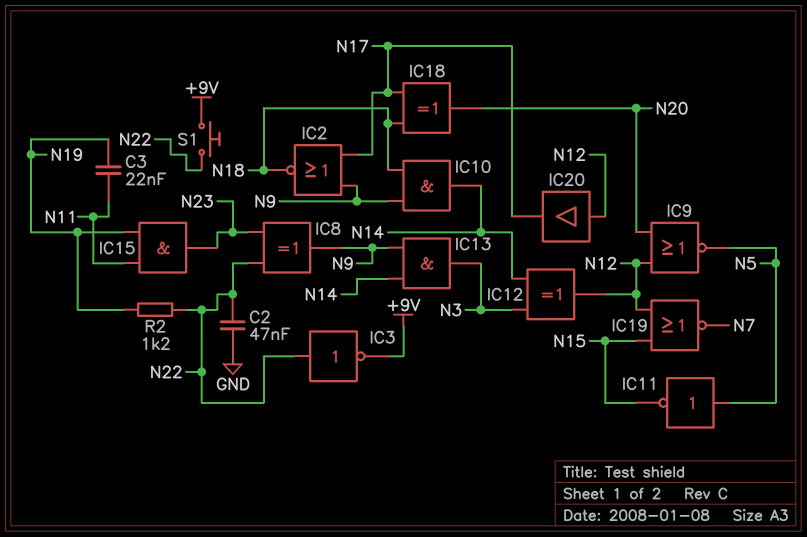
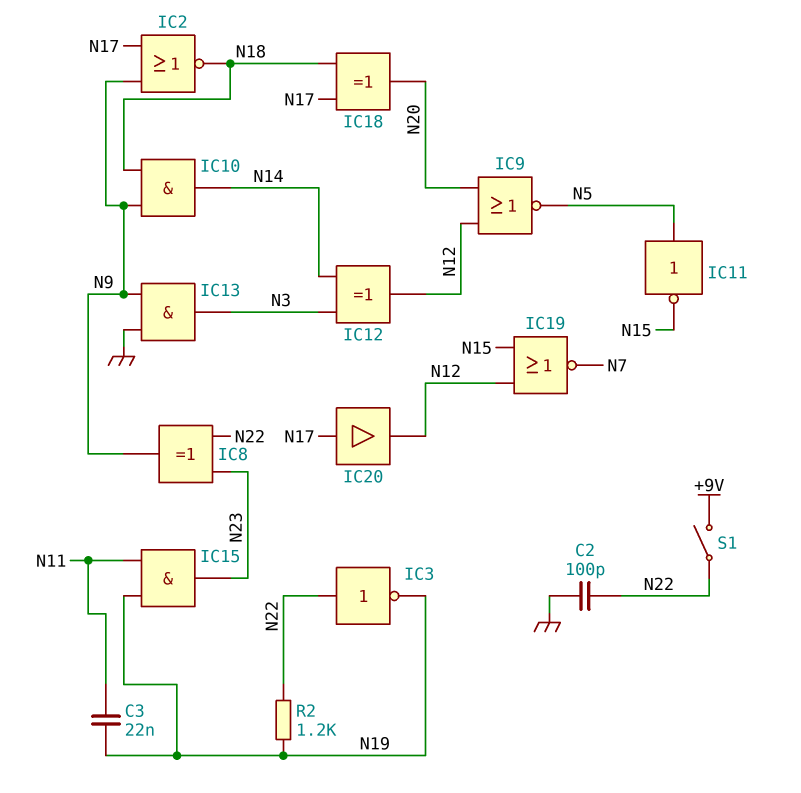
C2: 47nF (GND, N22) -> 100pF (GND, N22)
IC3: NOT (in N22, out +9V) -> NOT (in N22, out N19)
IC13: AND (in N9, in N14, out N3) -> AND (in GND, in N9, out N3)
IC20: buffer (in N12, out N17) -> buffer (in N17, out N12)
S1: button (+9V, N22) -> switch (+9V, N22)

